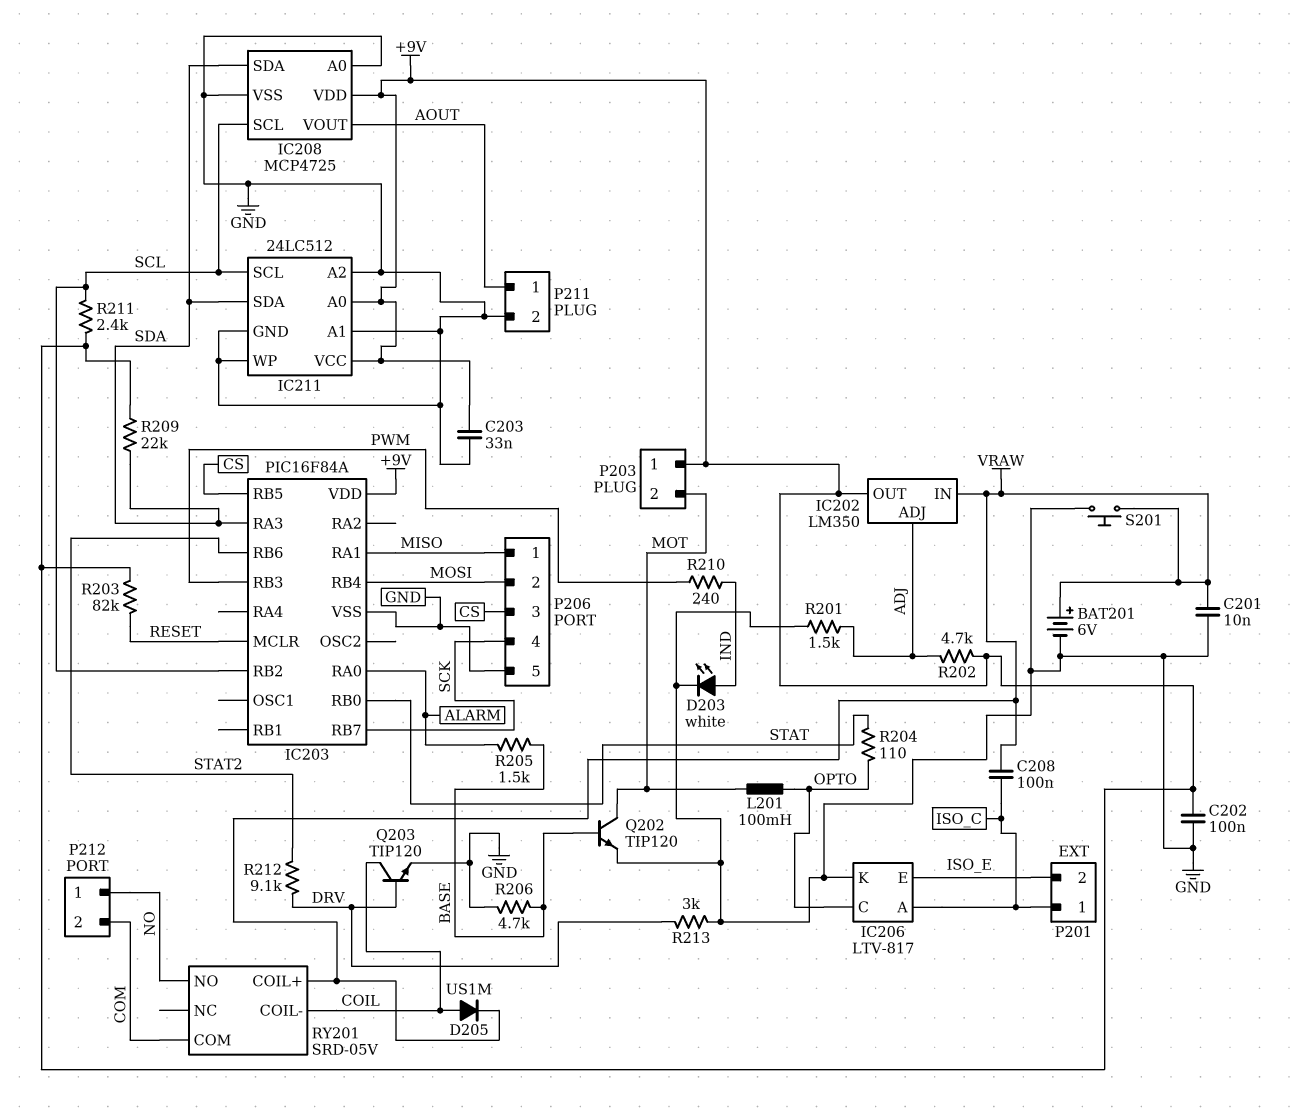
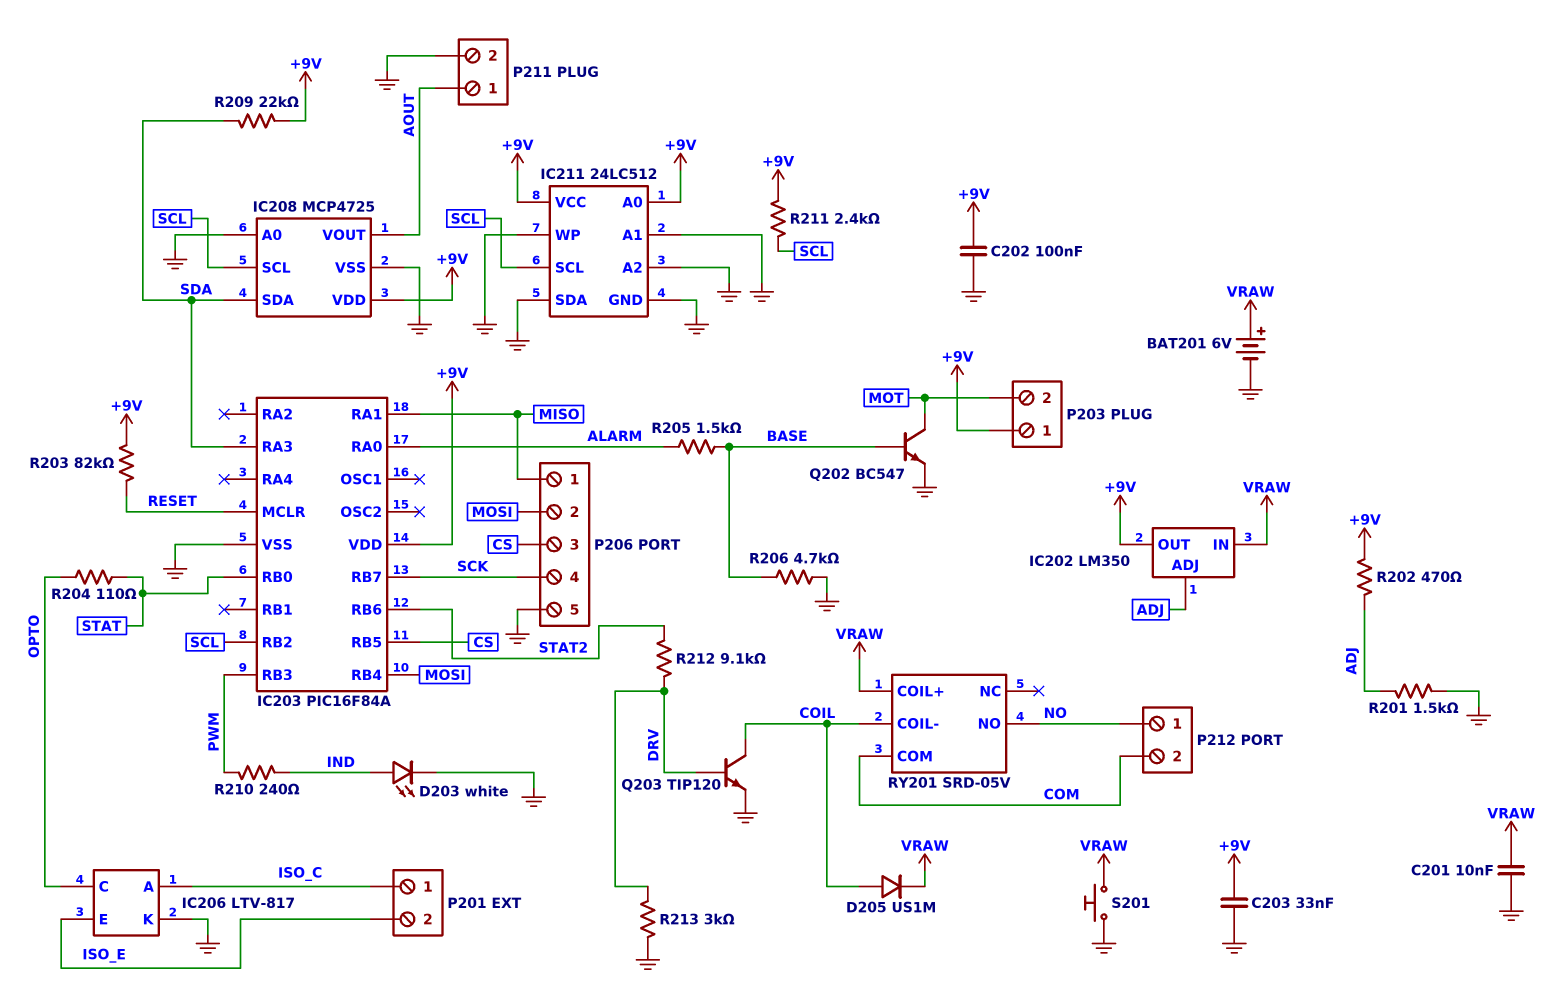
C208: 100nF (ISO_C, VRAW) -> none
IC211 pin SDA: SDA -> GND
L201: 100mH (MOT, OPTO) -> none
Q202: NPN TIP120 (B BASE, C MOT, E GND) -> NPN BC547 (B BASE, C MOT, E GND)
R202: 4.7k (+9V, ADJ) -> 470 (+9V, ADJ)

